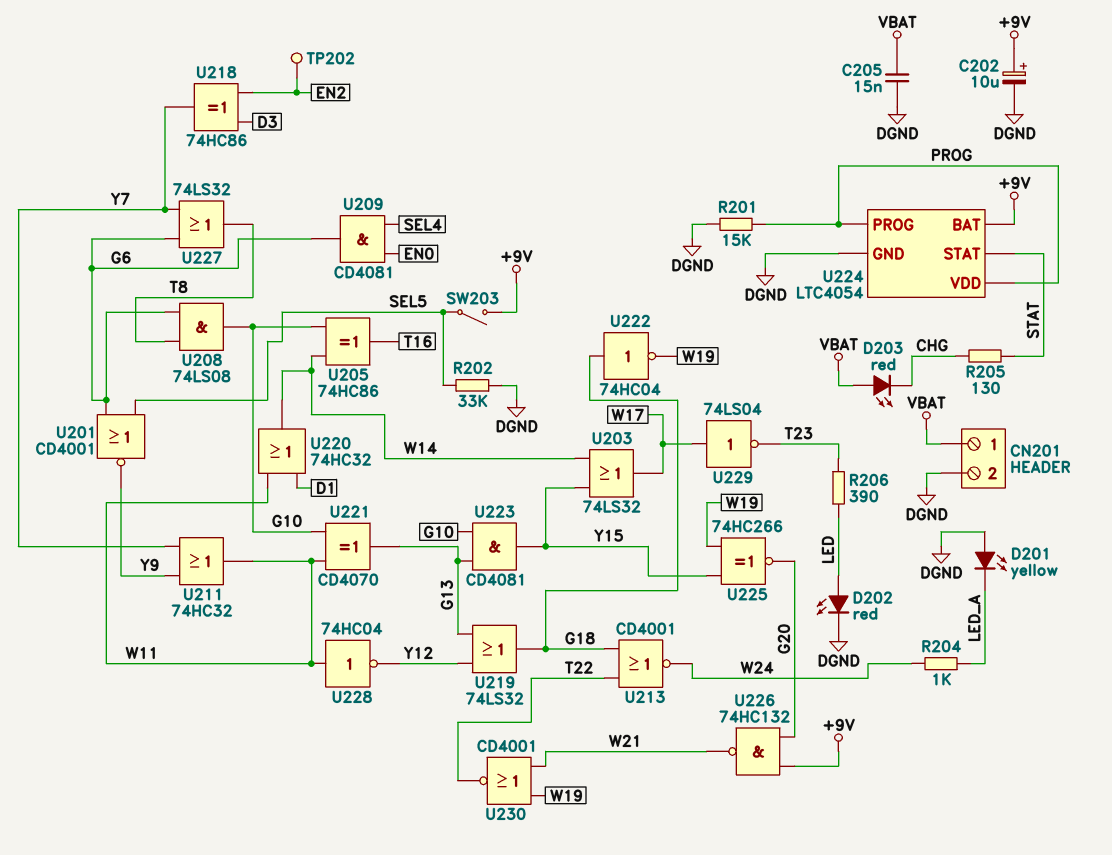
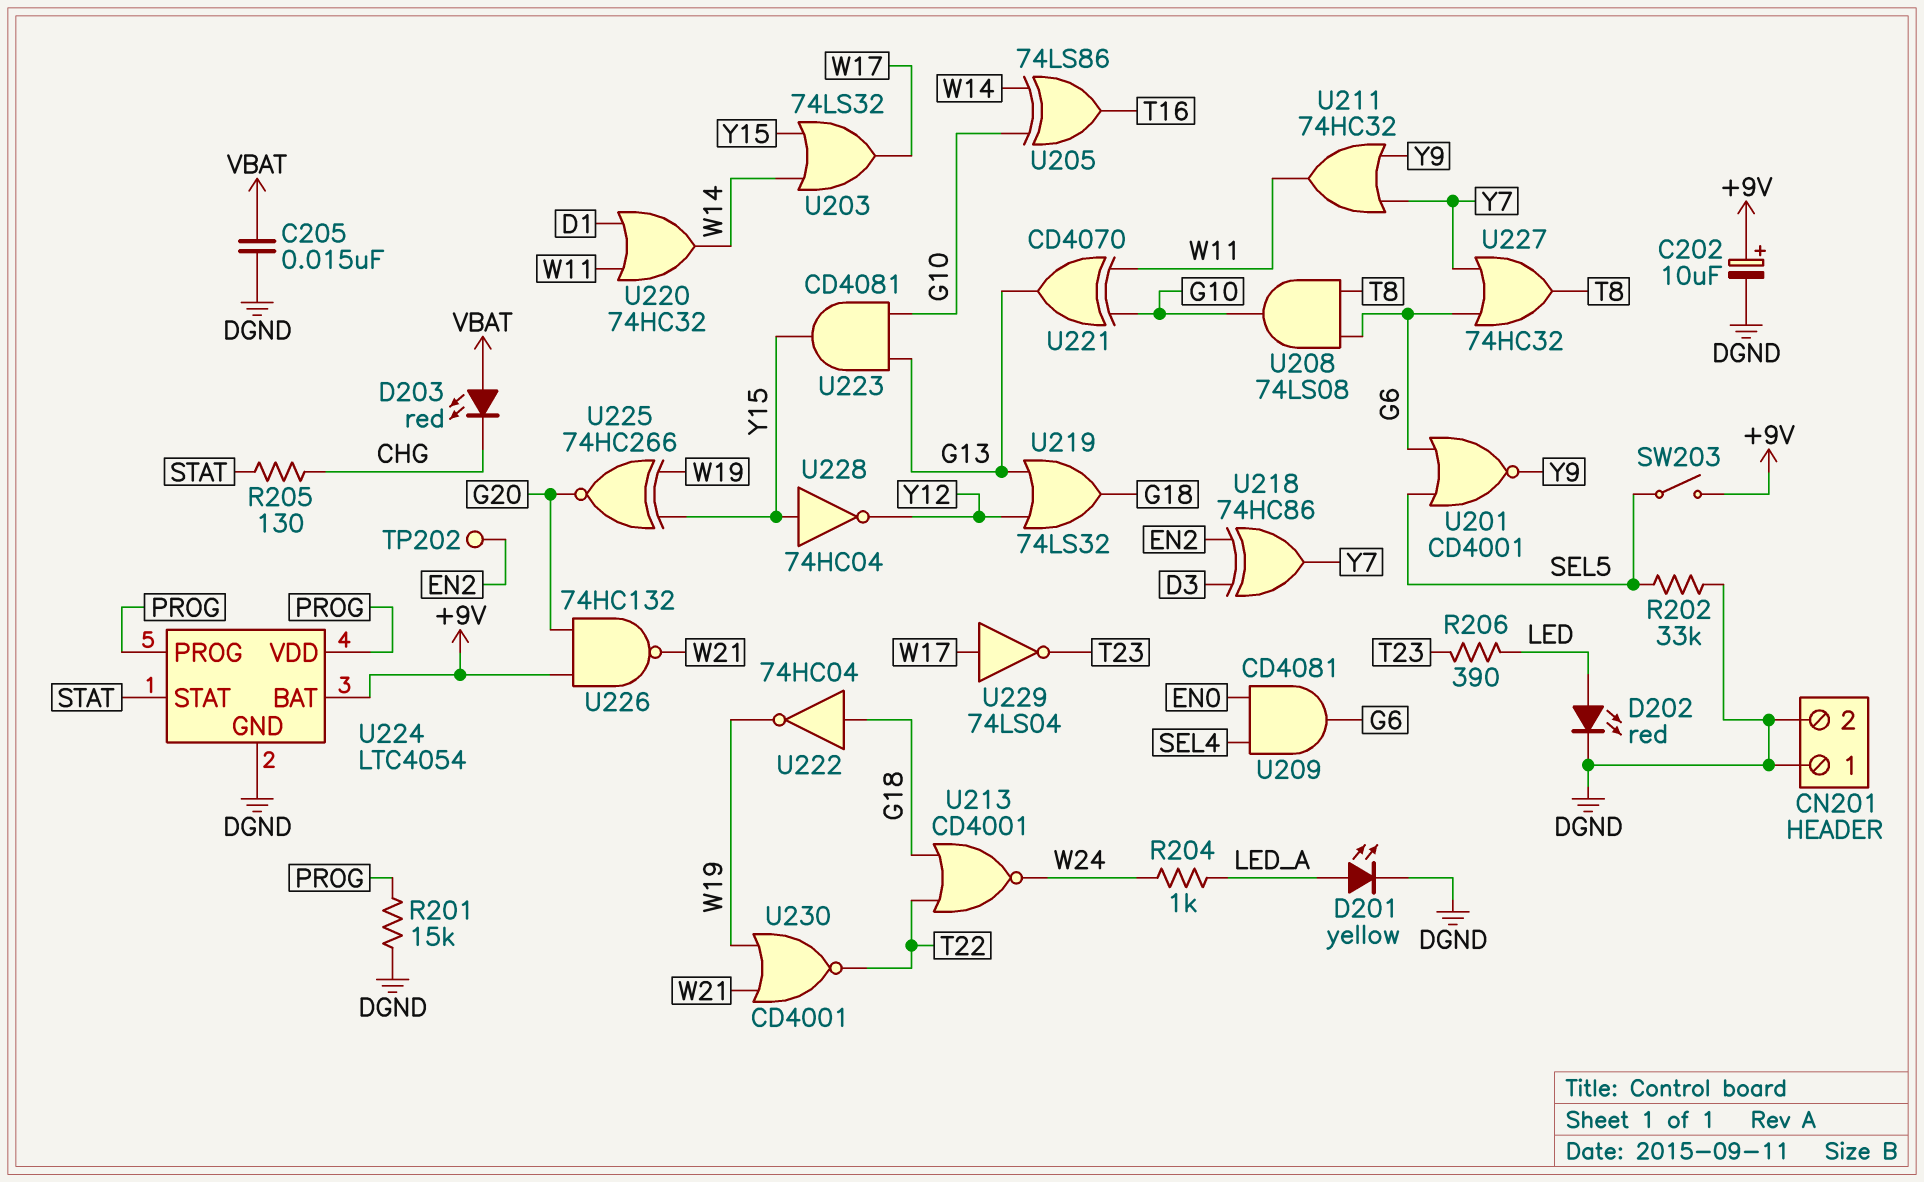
CN201 pin 1: VBAT -> DGND
D201: LED yellow (A DGND, K LED_A) -> LED yellow (A LED_A, K DGND)
U205: XOR 74HC86 (in G10, in W14, out T16) -> XOR 74LS86 (in G10, in W14, out T16)
U227: OR 74LS32 (in G6, in Y7, out T8) -> OR 74HC32 (in G6, in Y7, out T8)
U228: NOT 74HC04 (in W11, out Y12) -> NOT 74HC04 (in Y15, out Y12)

